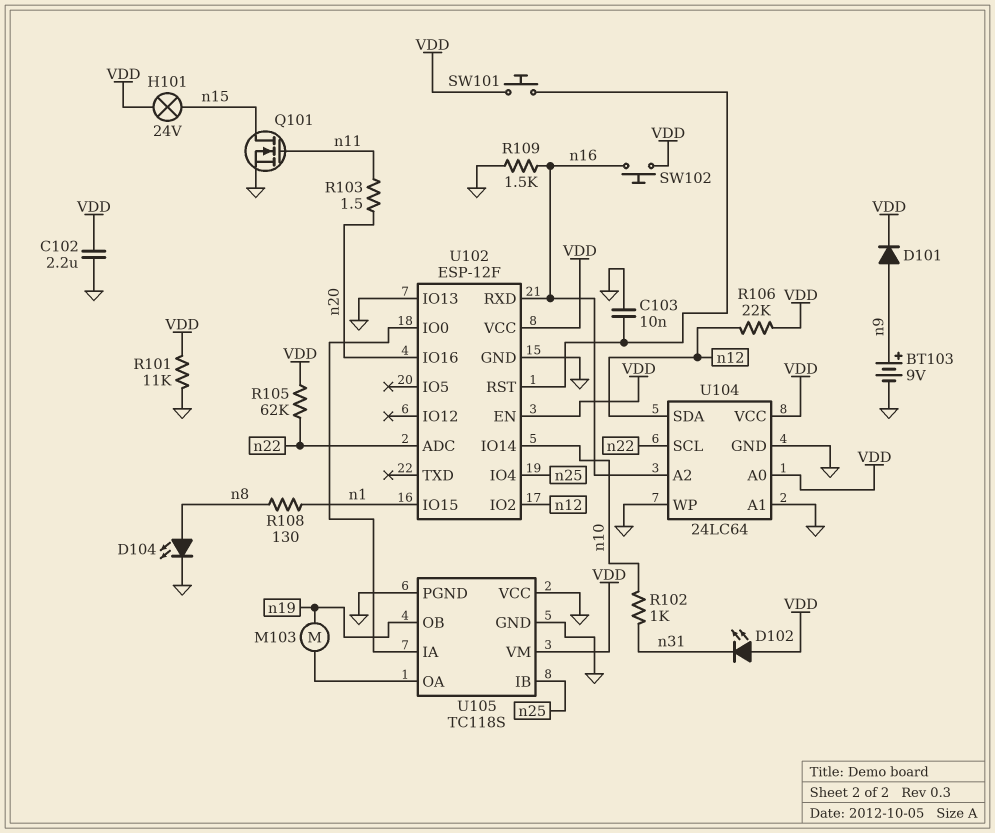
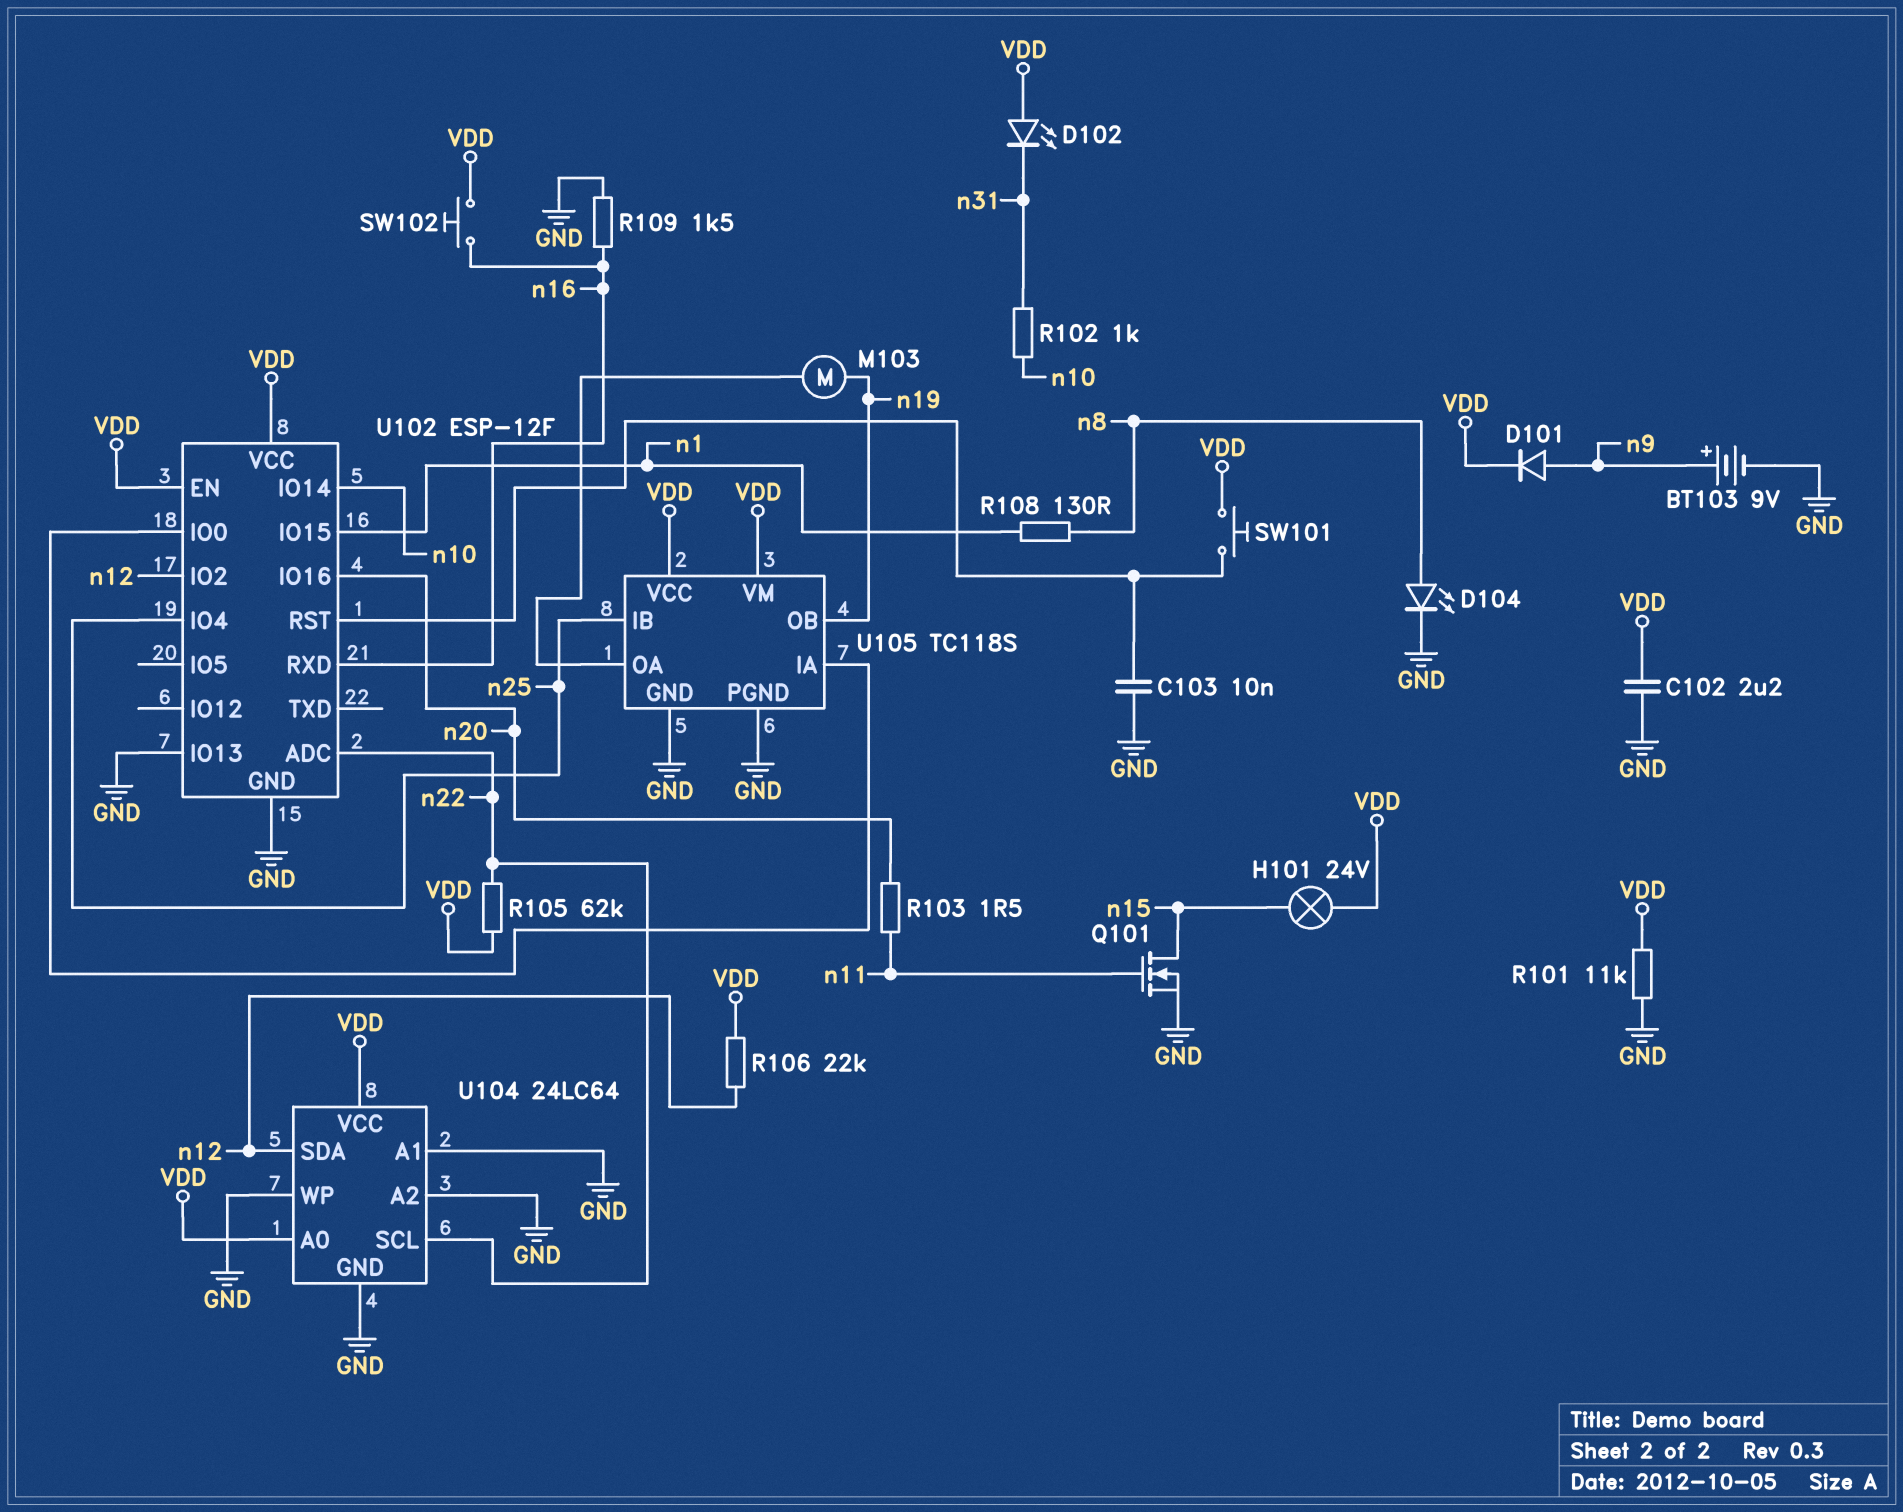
U104 pin A2: n16 -> GND
U105 pin VCC: GND -> VDD

